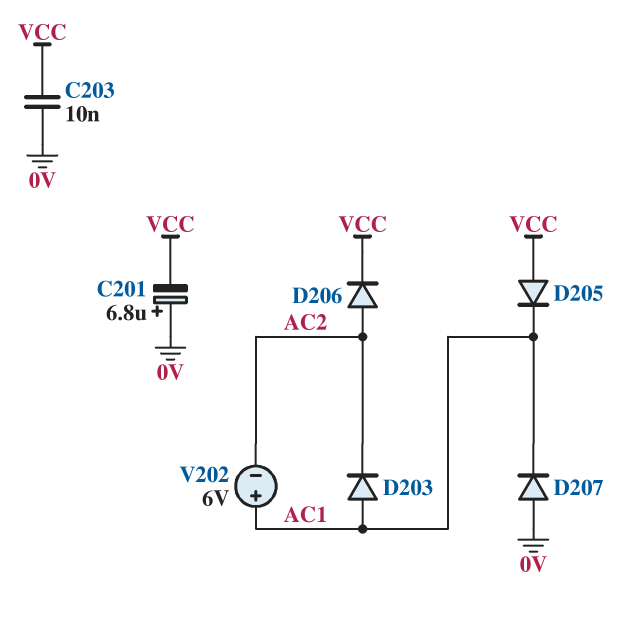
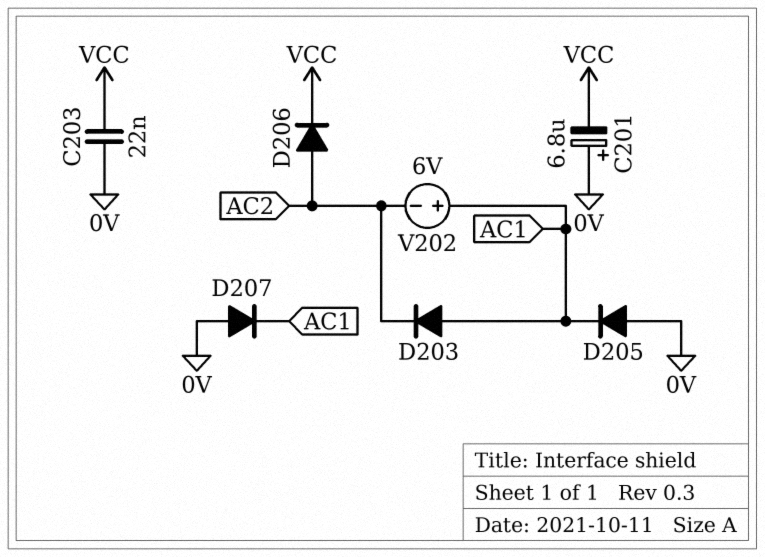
C203: 10nF (0V, VCC) -> 22nF (0V, VCC)
D205: diode (A VCC, K AC1) -> diode (A 0V, K AC1)

